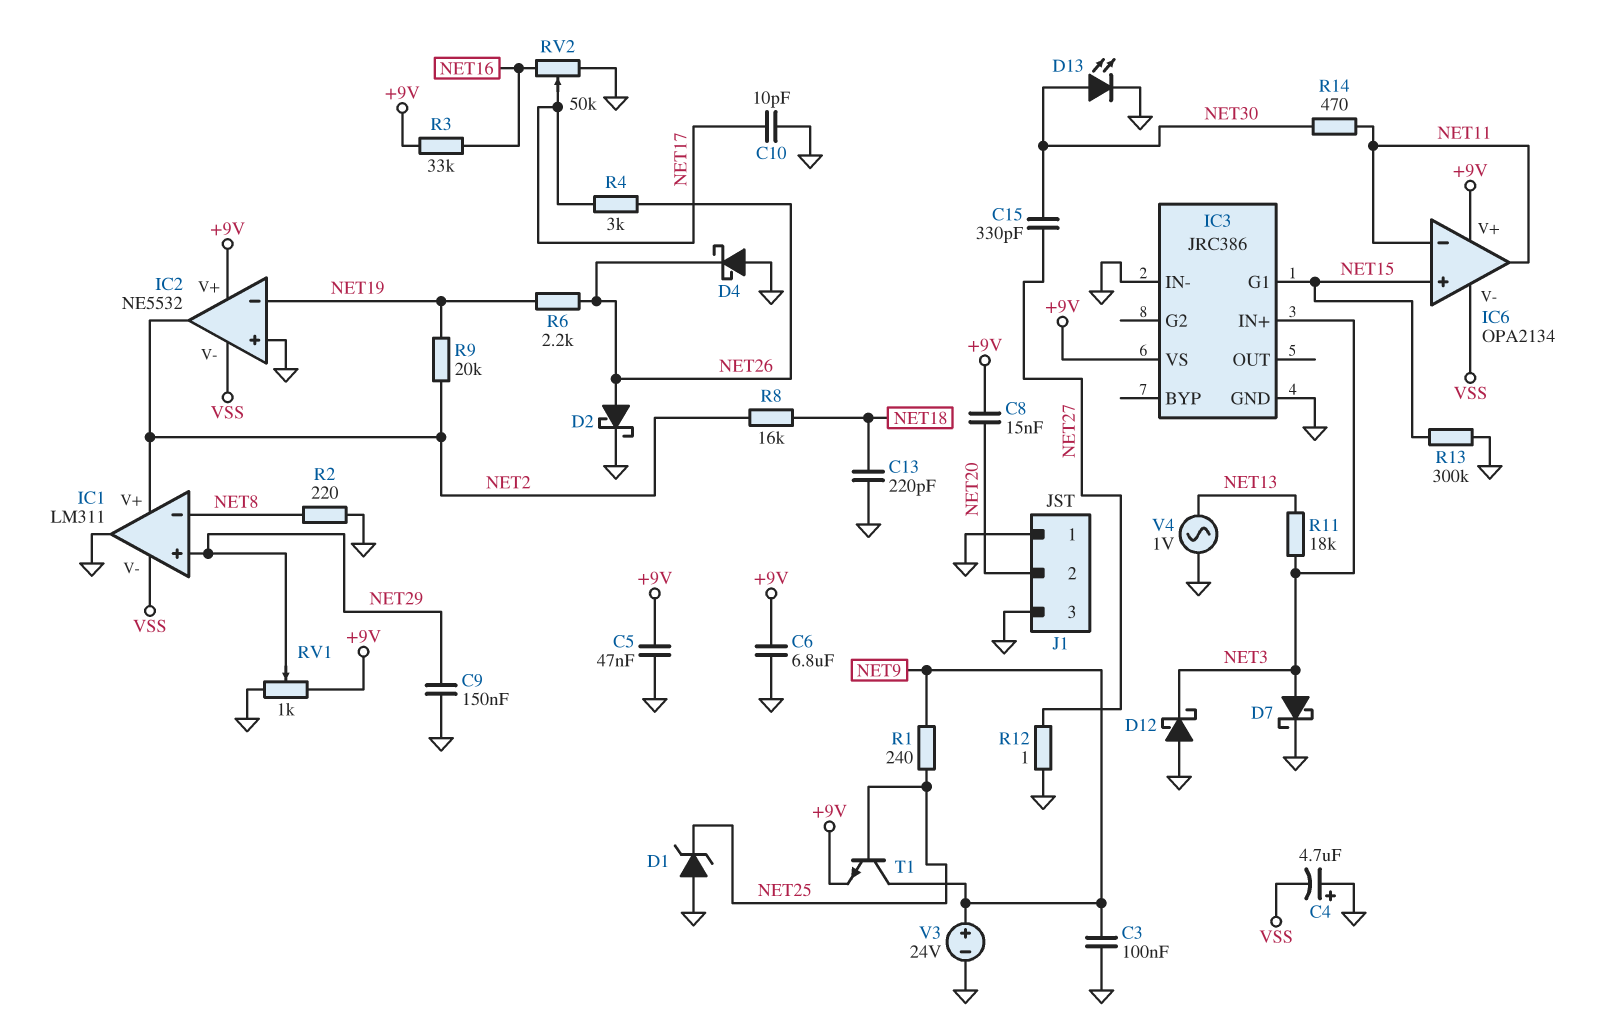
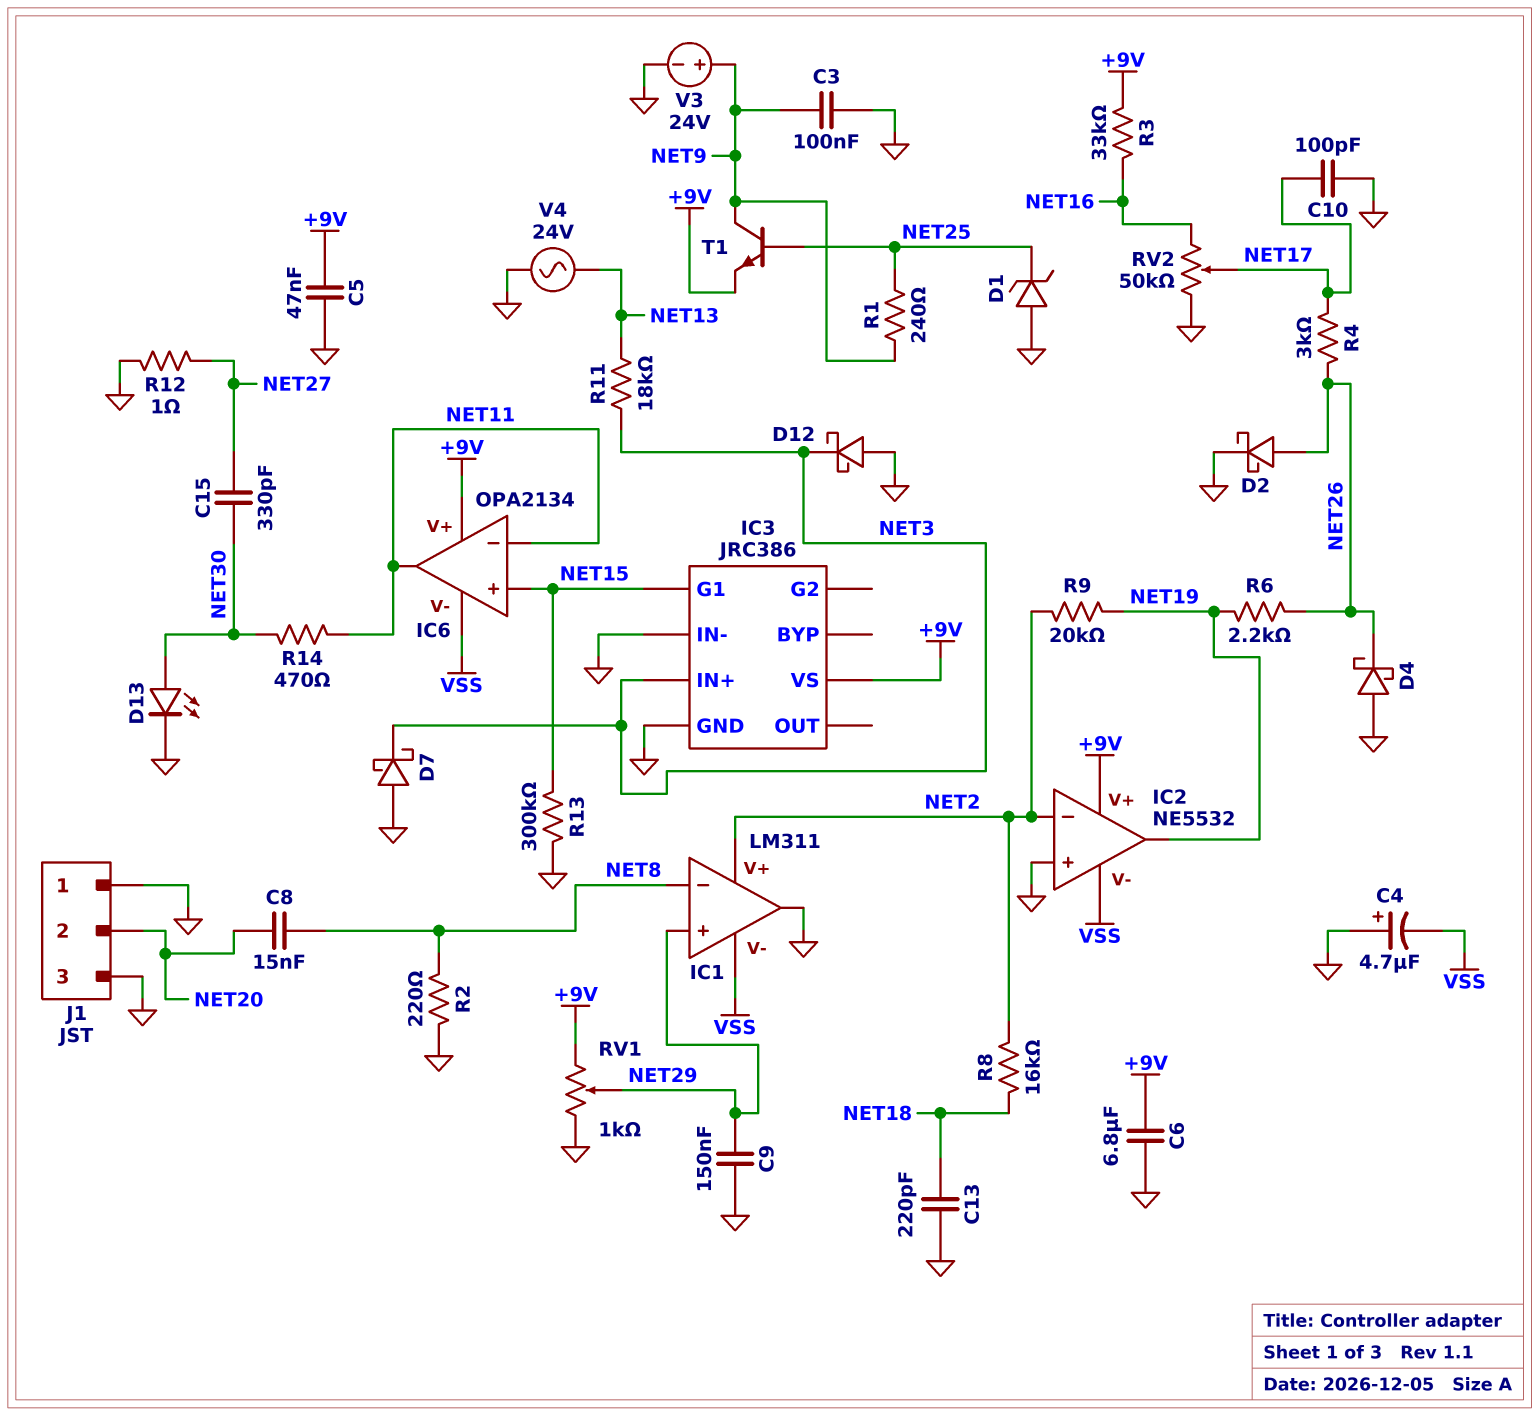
C8: 15nF (+9V, NET20) -> 15nF (NET8, NET20)
C10: 10pF (GND, NET17) -> 100pF (GND, NET17)
D7: schottky (A NET3, K GND) -> schottky (A GND, K NET3)
IC2 pin in-: NET19 -> NET2
IC2 pin out: NET2 -> NET19
V4: AC 1V (GND, NET13) -> AC 24V (GND, NET13)

